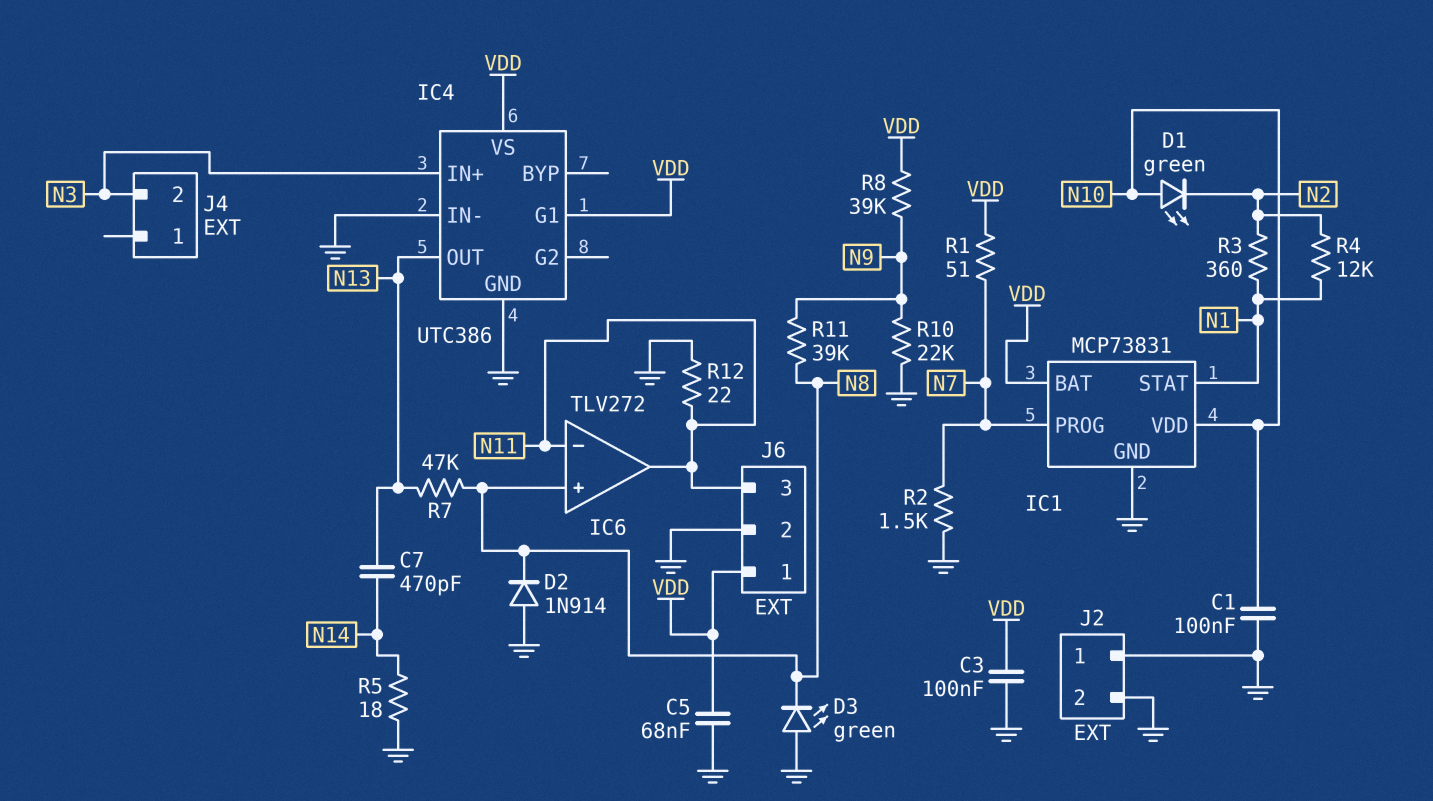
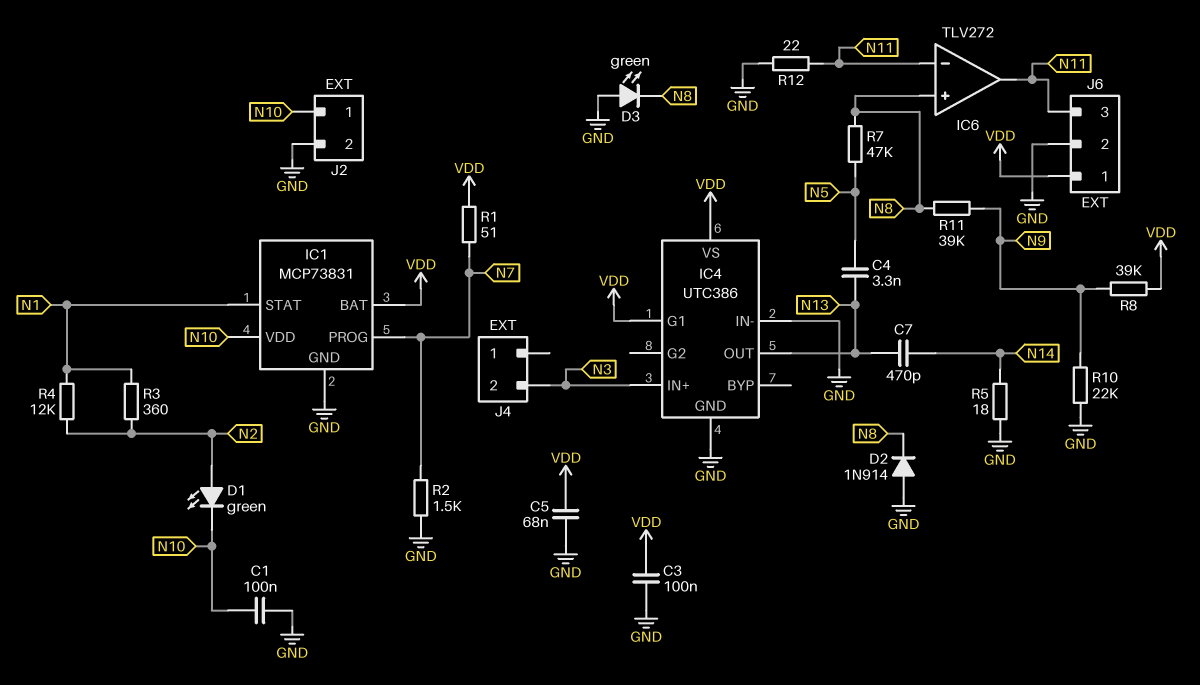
C4: none -> 3.3nF (N5, N13)
D1: LED green (A N10, K N2) -> LED green (A N2, K N10)
J2 pin 1: GND -> N10
R7: 47k (N8, N13) -> 47k (N5, N8)

